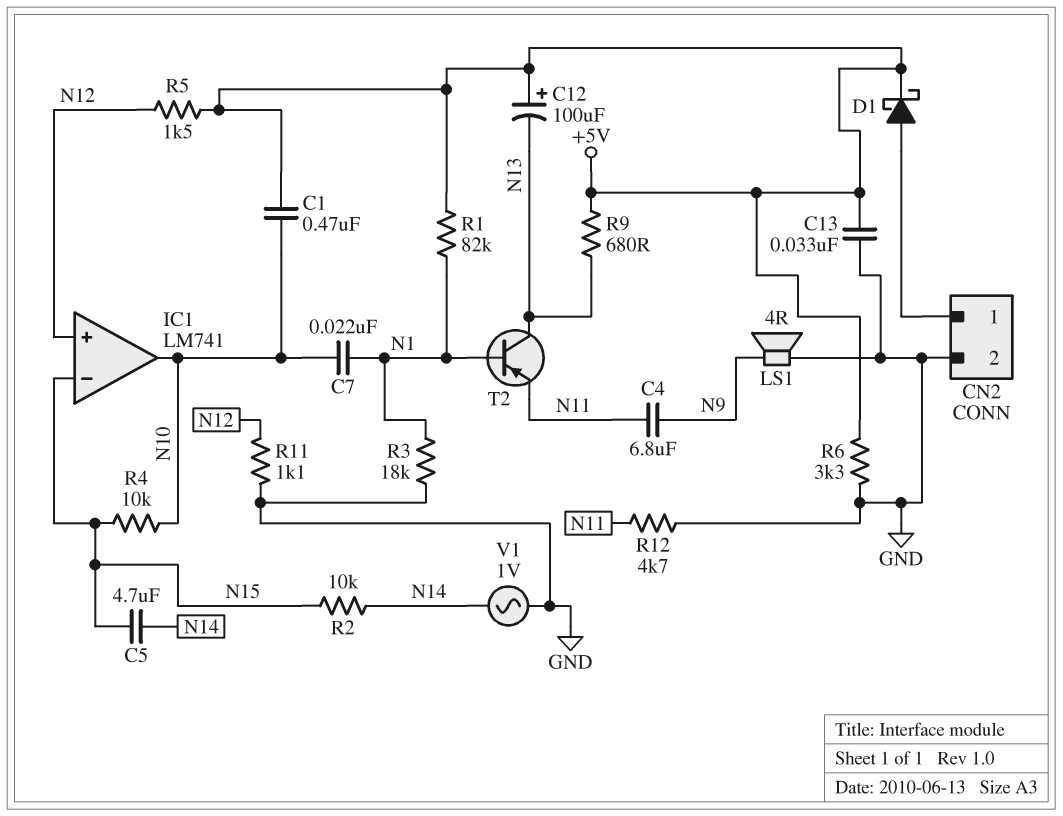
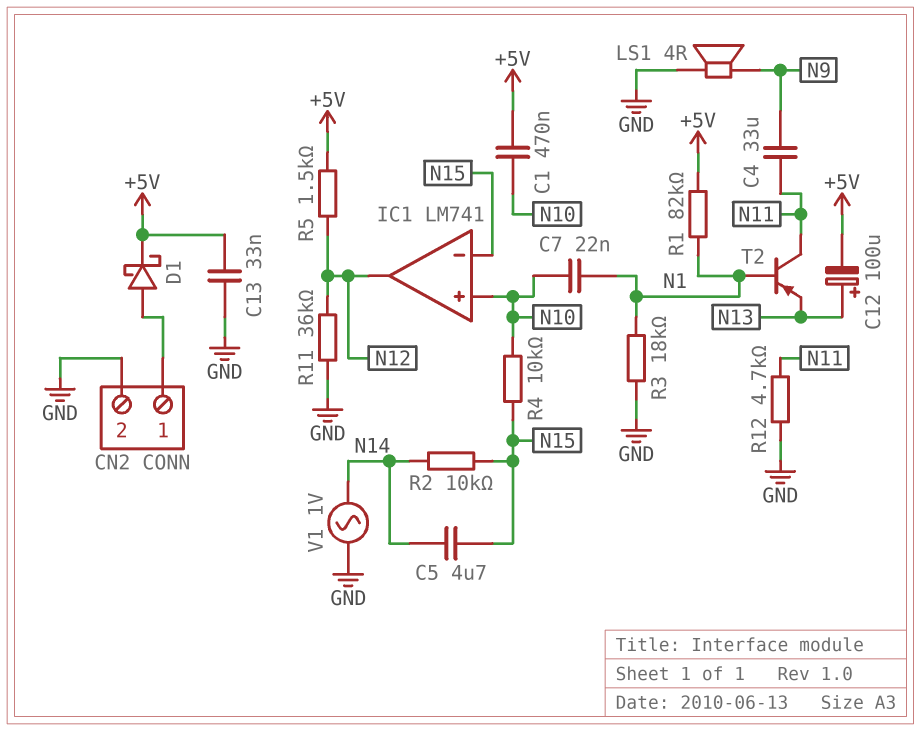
C4: 6.8uF (N9, N11) -> 33uF (N9, N11)
C12: 100uF (plus +5V, minus N13) -> 100uF (plus N13, minus +5V)
IC1 pin in+: N12 -> N10
IC1 pin out: N10 -> N12
R6: 3.3k (+5V, GND) -> none
R9: 680 (+5V, N13) -> none
R11: 1.1k (GND, N12) -> 36k (GND, N12)
T2: PNP (B N1, C N13, E N11) -> PNP (B N1, C N11, E N13)

